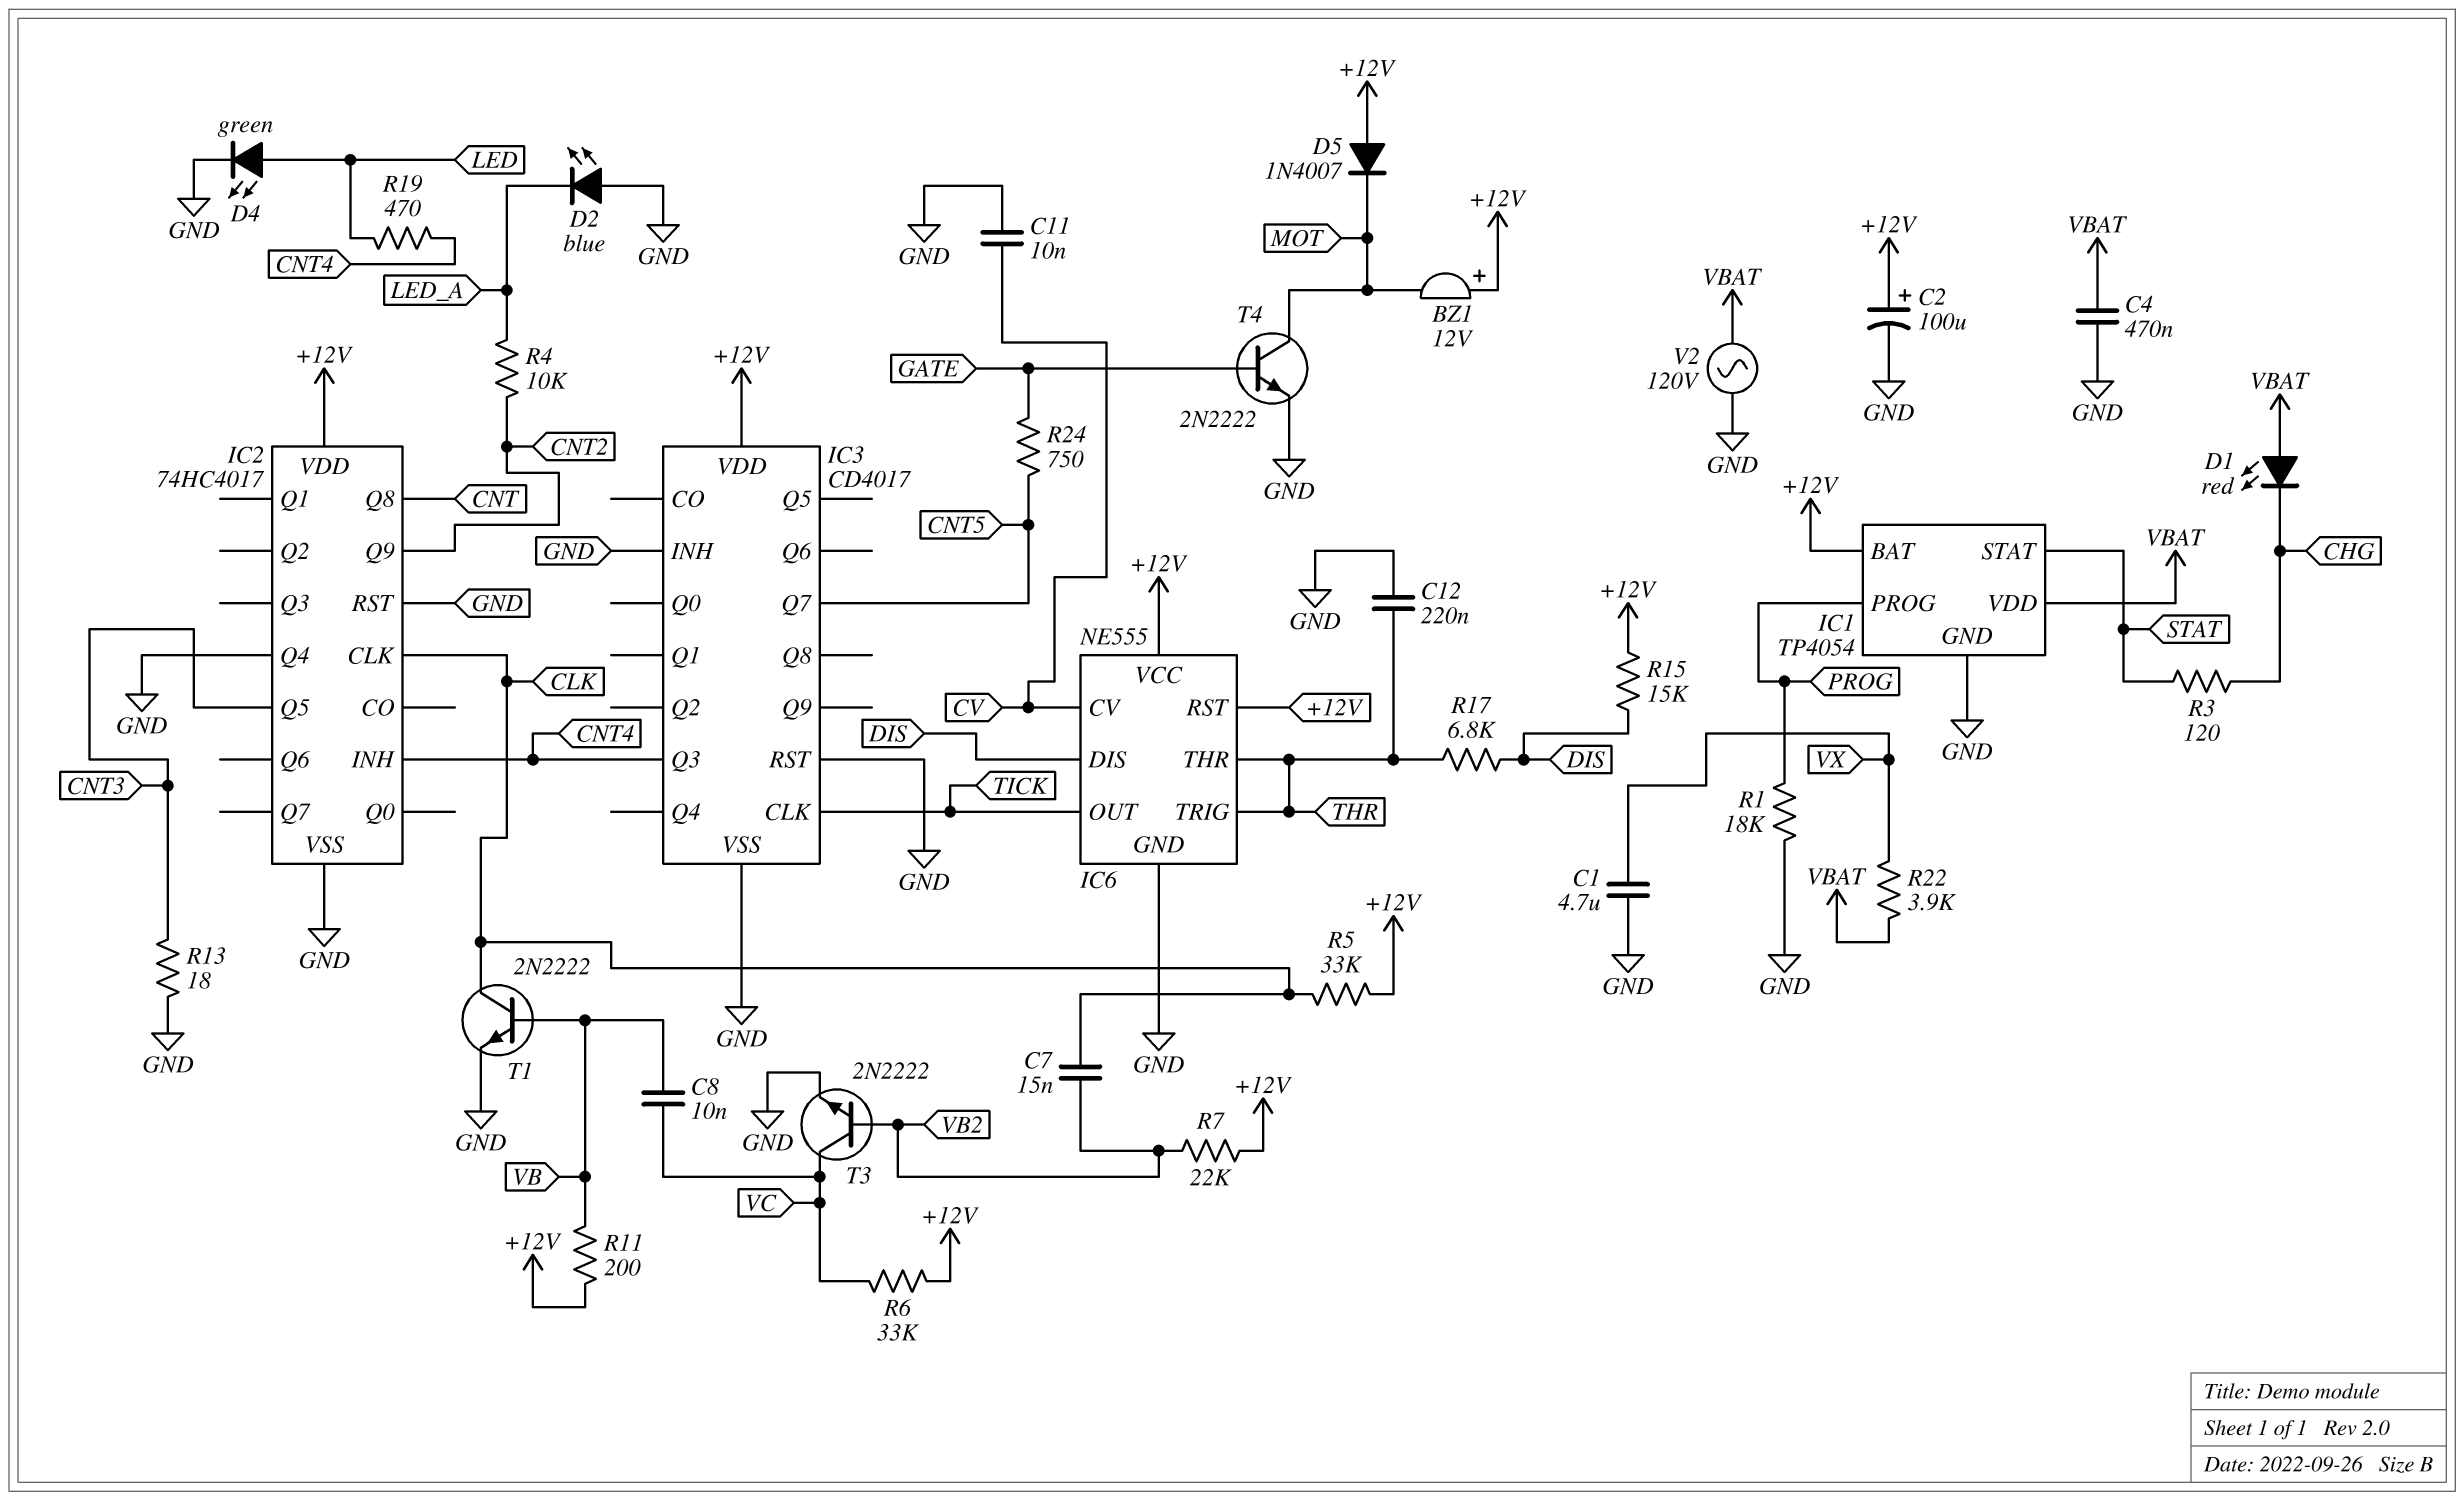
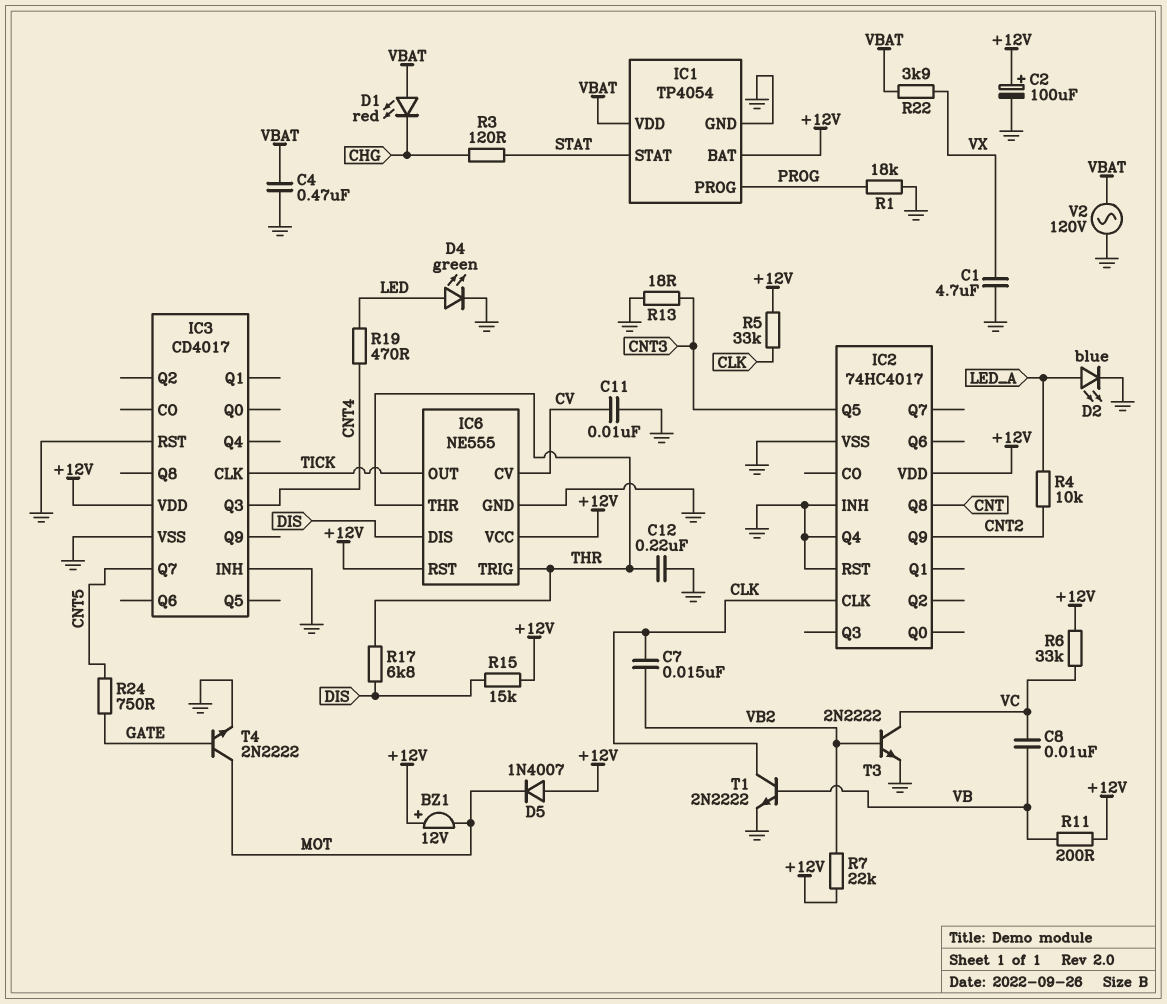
D2: LED blue (A GND, K LED_A) -> LED blue (A LED_A, K GND)
IC2 pin INH: CNT4 -> GND

